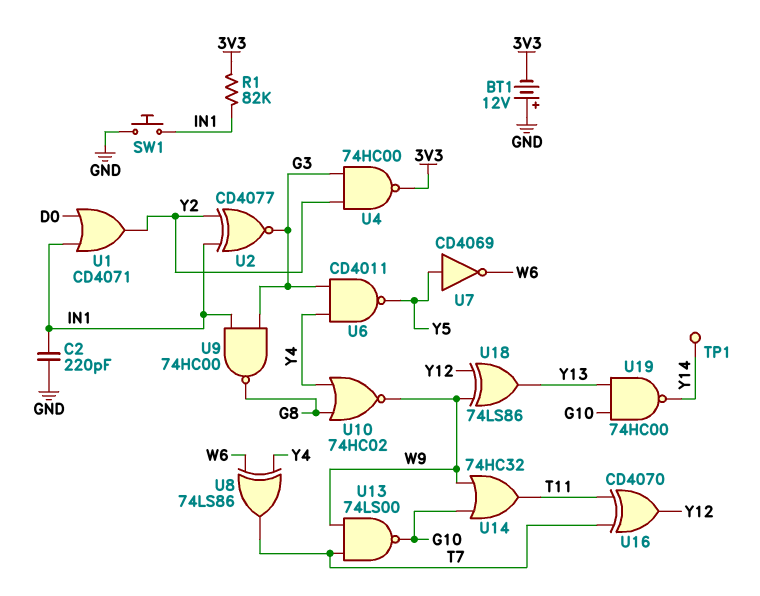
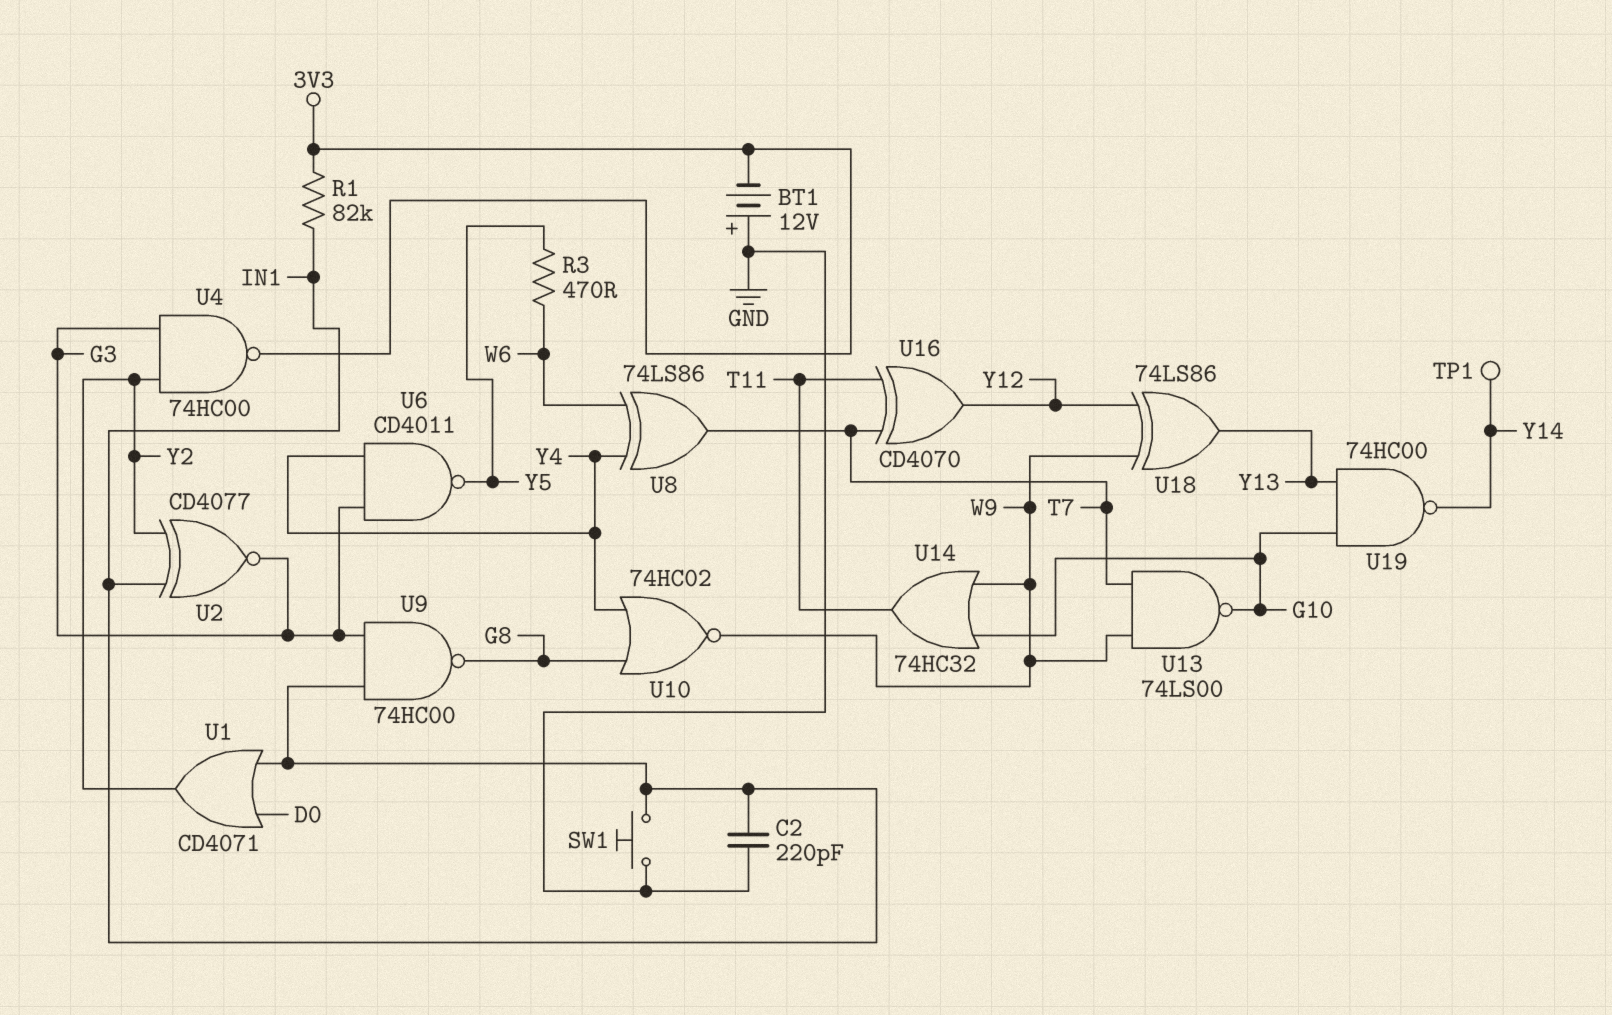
R3: none -> 470 (W6, Y5)
U7: NOT CD4069 (in Y5, out W6) -> none

